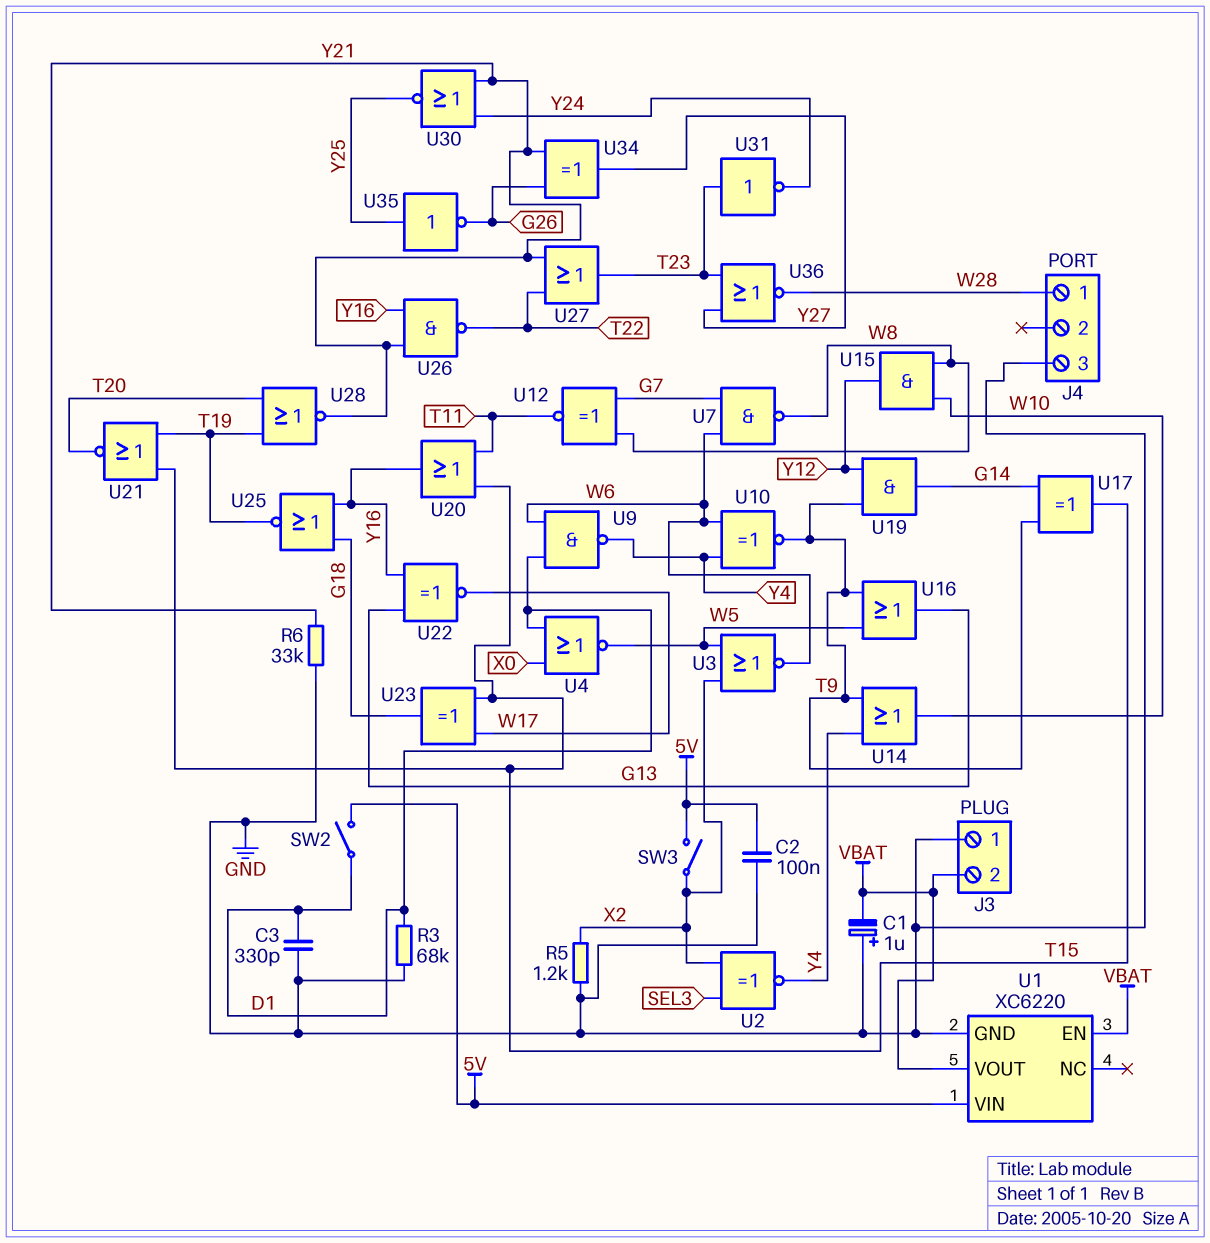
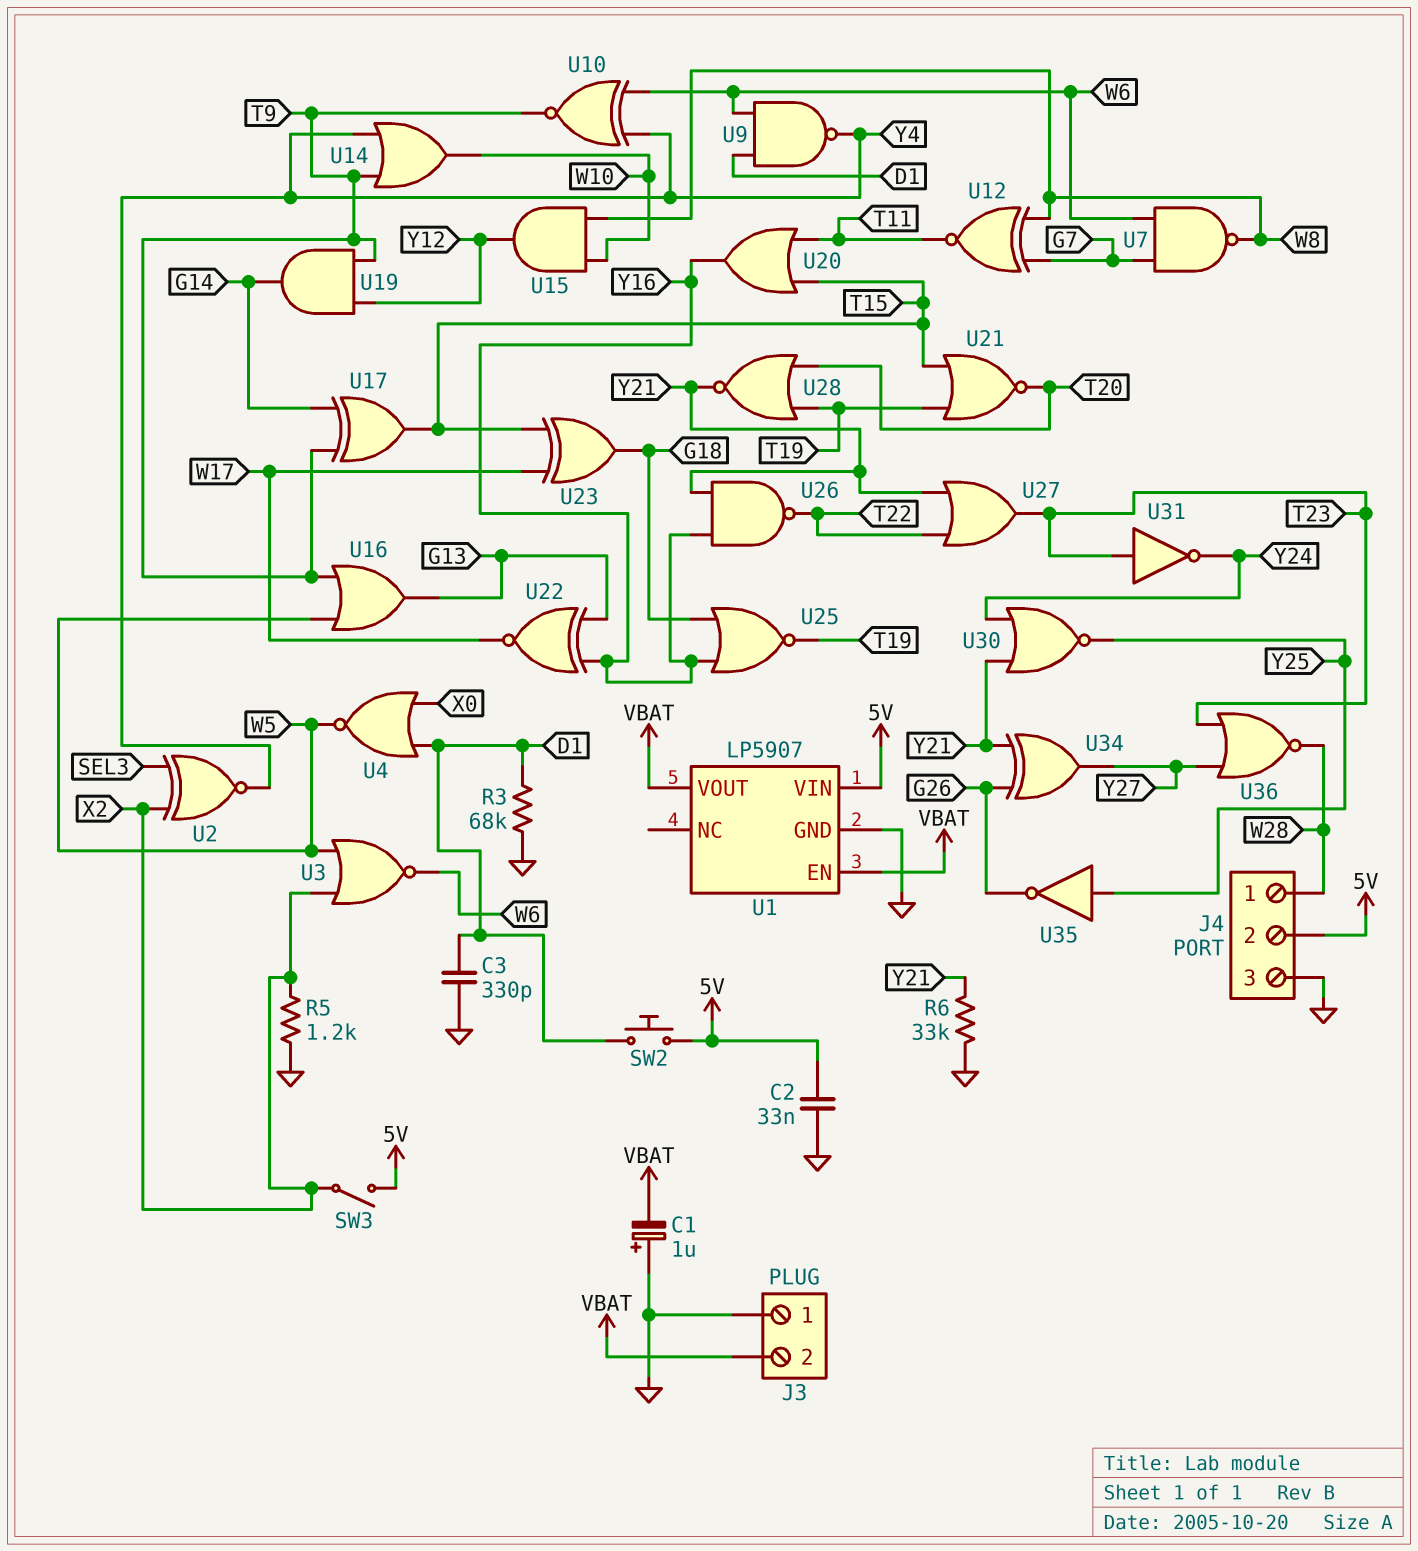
C2: 100nF (5V, GND) -> 33nF (5V, GND)
J4 pin 2: none -> 5V
SW2: switch (5V, D1) -> button (5V, D1)
U1: XC6220 -> LP5907

